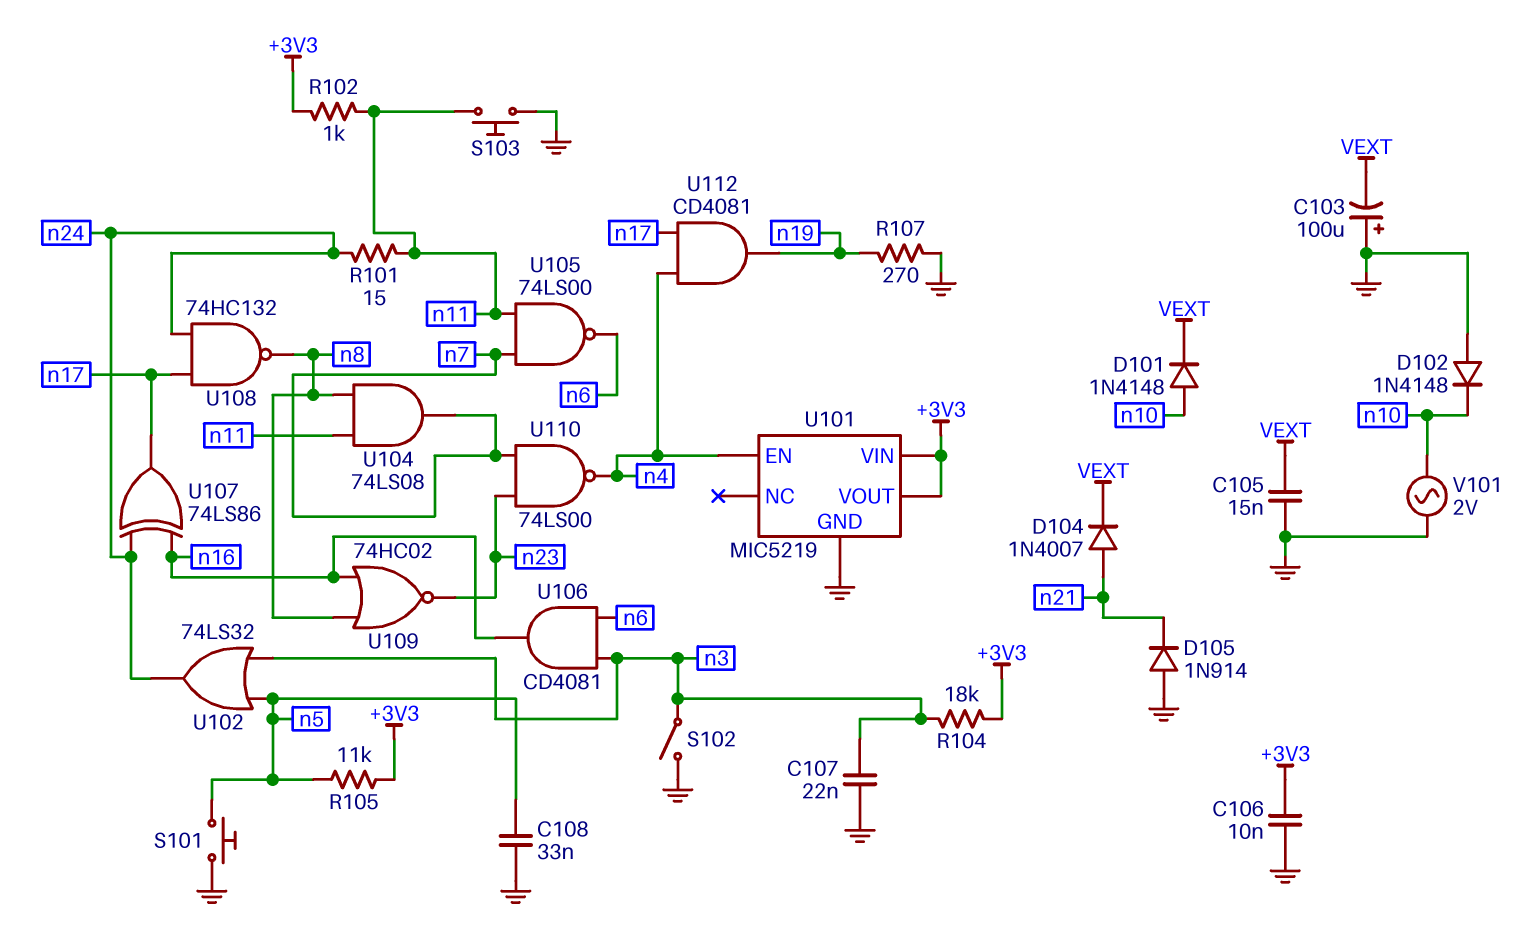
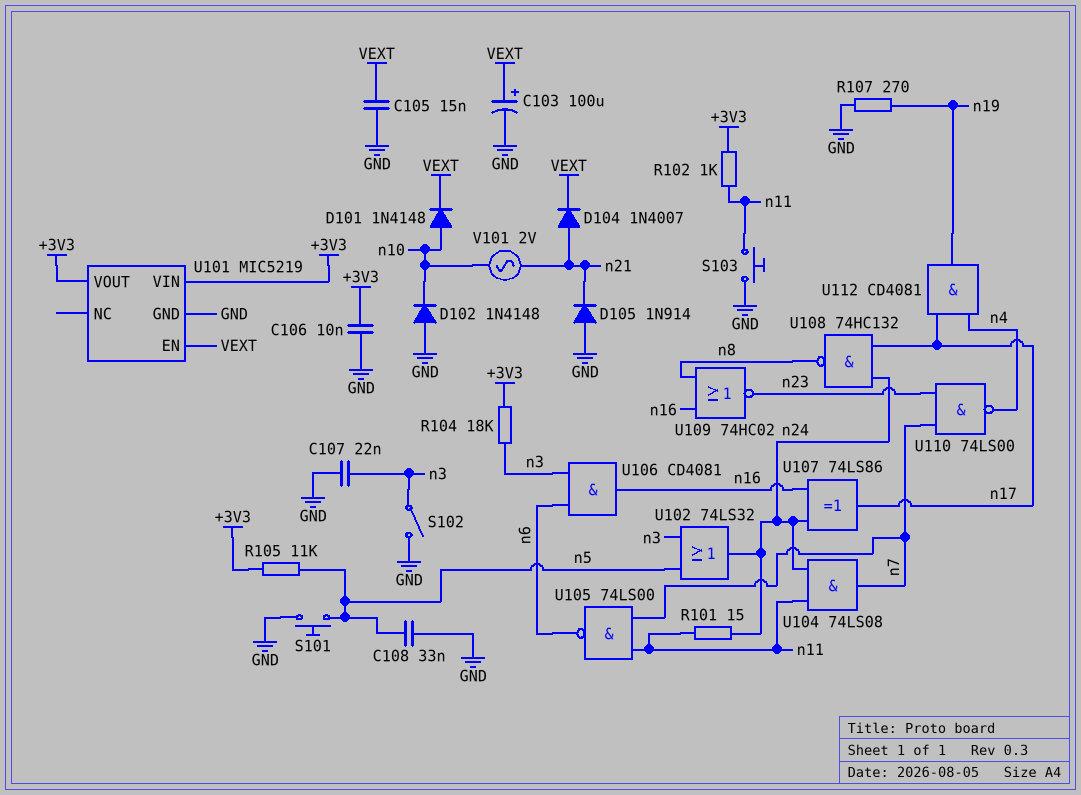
C103: 100uF (plus GND, minus VEXT) -> 100uF (plus VEXT, minus GND)
U101 pin EN: n4 -> VEXT
U104: AND 74LS08 (in n8, in n11, out n7) -> AND 74LS08 (in n11, in n24, out n7)
V101: AC 2V (GND, n10) -> AC 2V (n10, n21)

